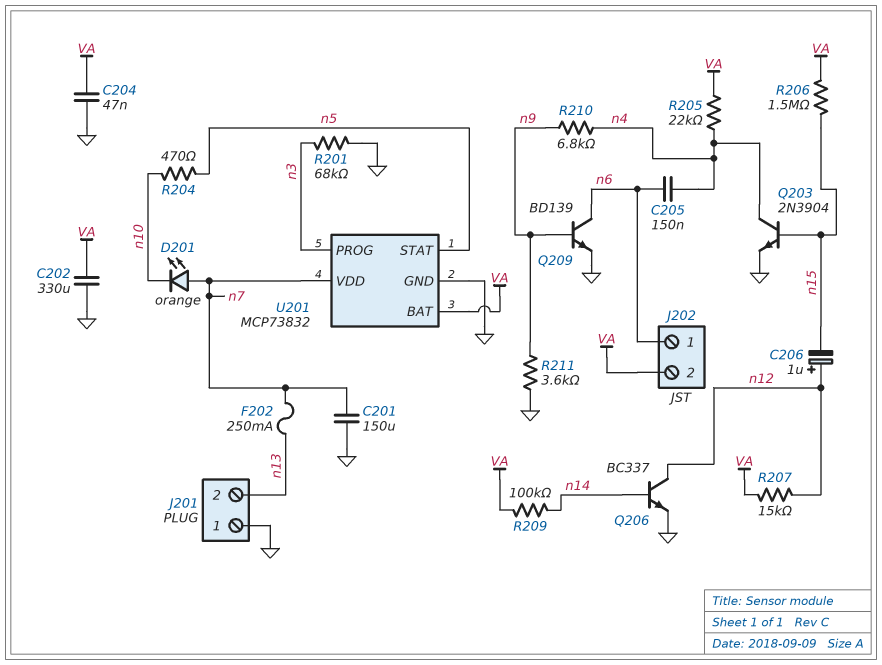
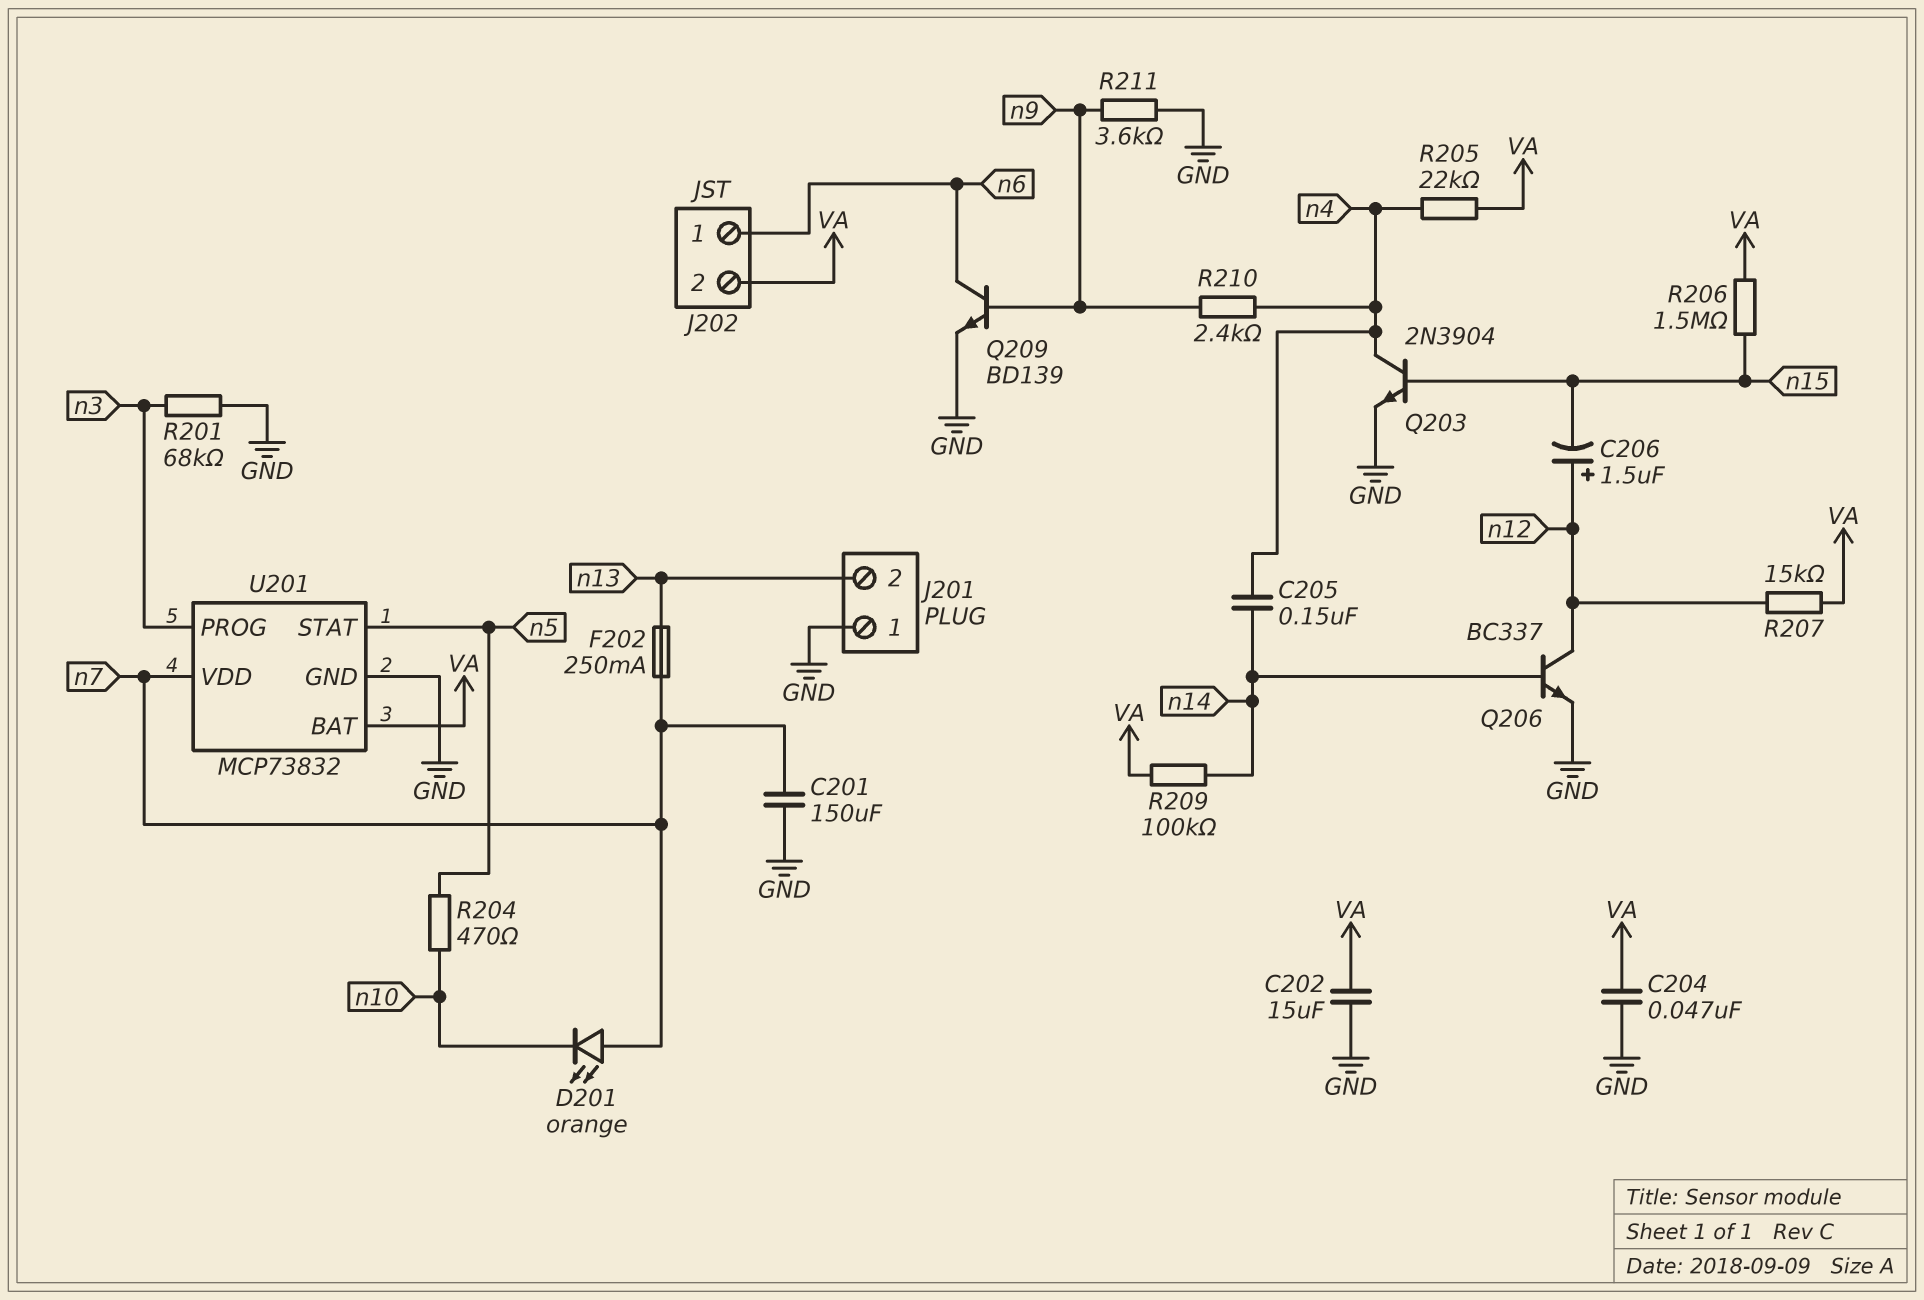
C202: 330uF (GND, VA) -> 15uF (GND, VA)
C205: 150nF (n4, n6) -> 150nF (n4, n14)
C206: 1uF (plus n12, minus n15) -> 1.5uF (plus n12, minus n15)
R210: 6.8k (n4, n9) -> 2.4k (n4, n9)

